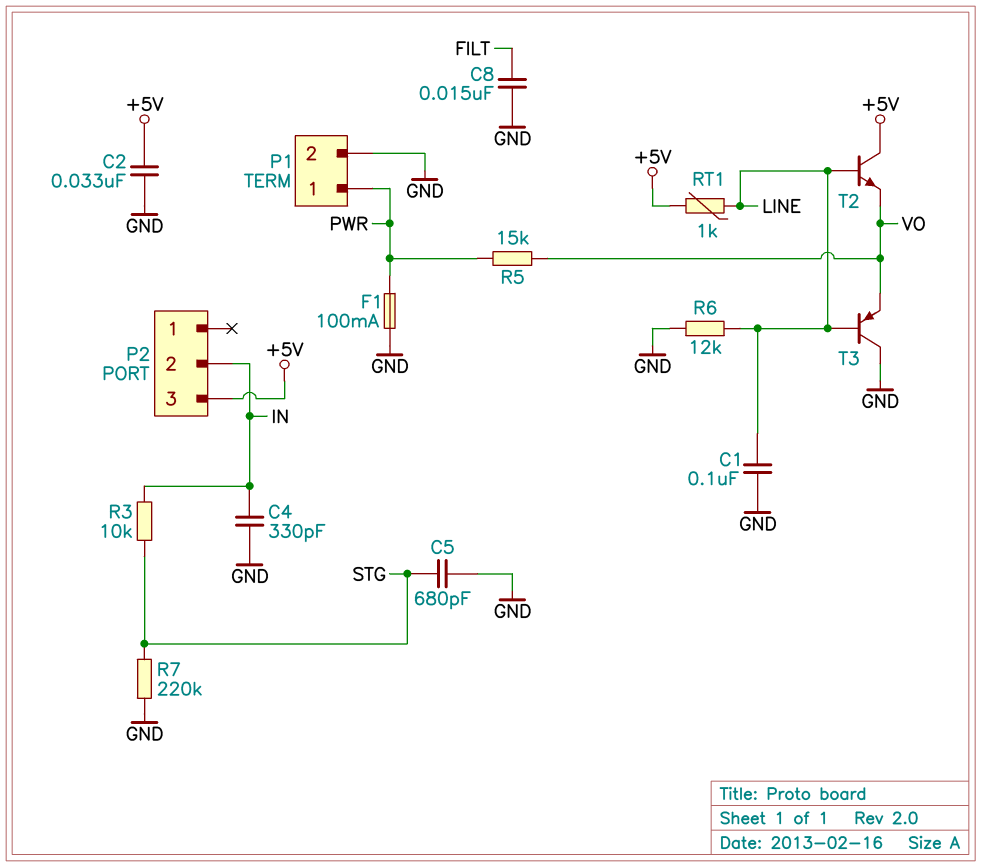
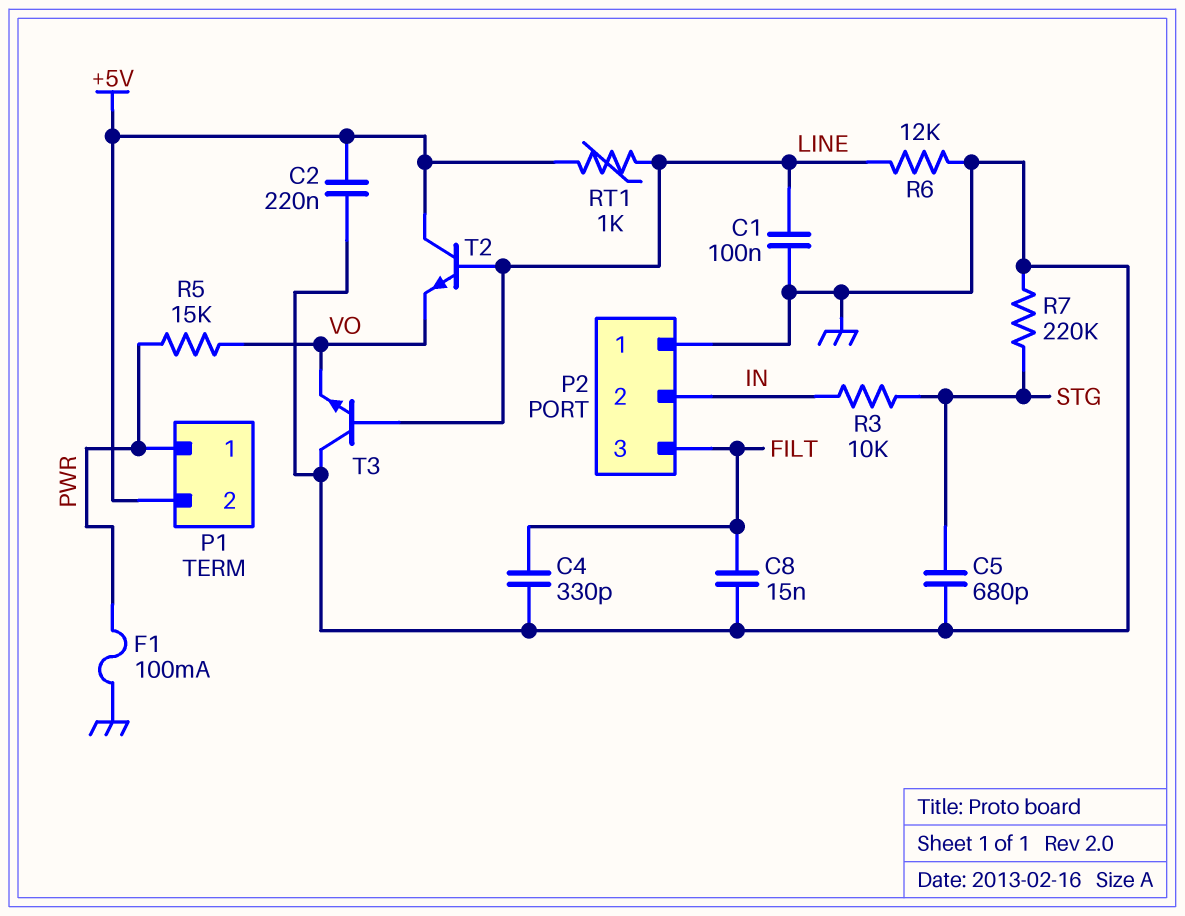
C2: 33nF (+5V, GND) -> 220nF (+5V, GND)
C4: 330pF (GND, IN) -> 330pF (FILT, GND)
P1 pin 2: GND -> +5V
P2 pin 1: none -> GND
P2 pin 3: +5V -> FILT
T3: PNP (B LINE, C GND, E VO) -> NPN (B LINE, C GND, E VO)

